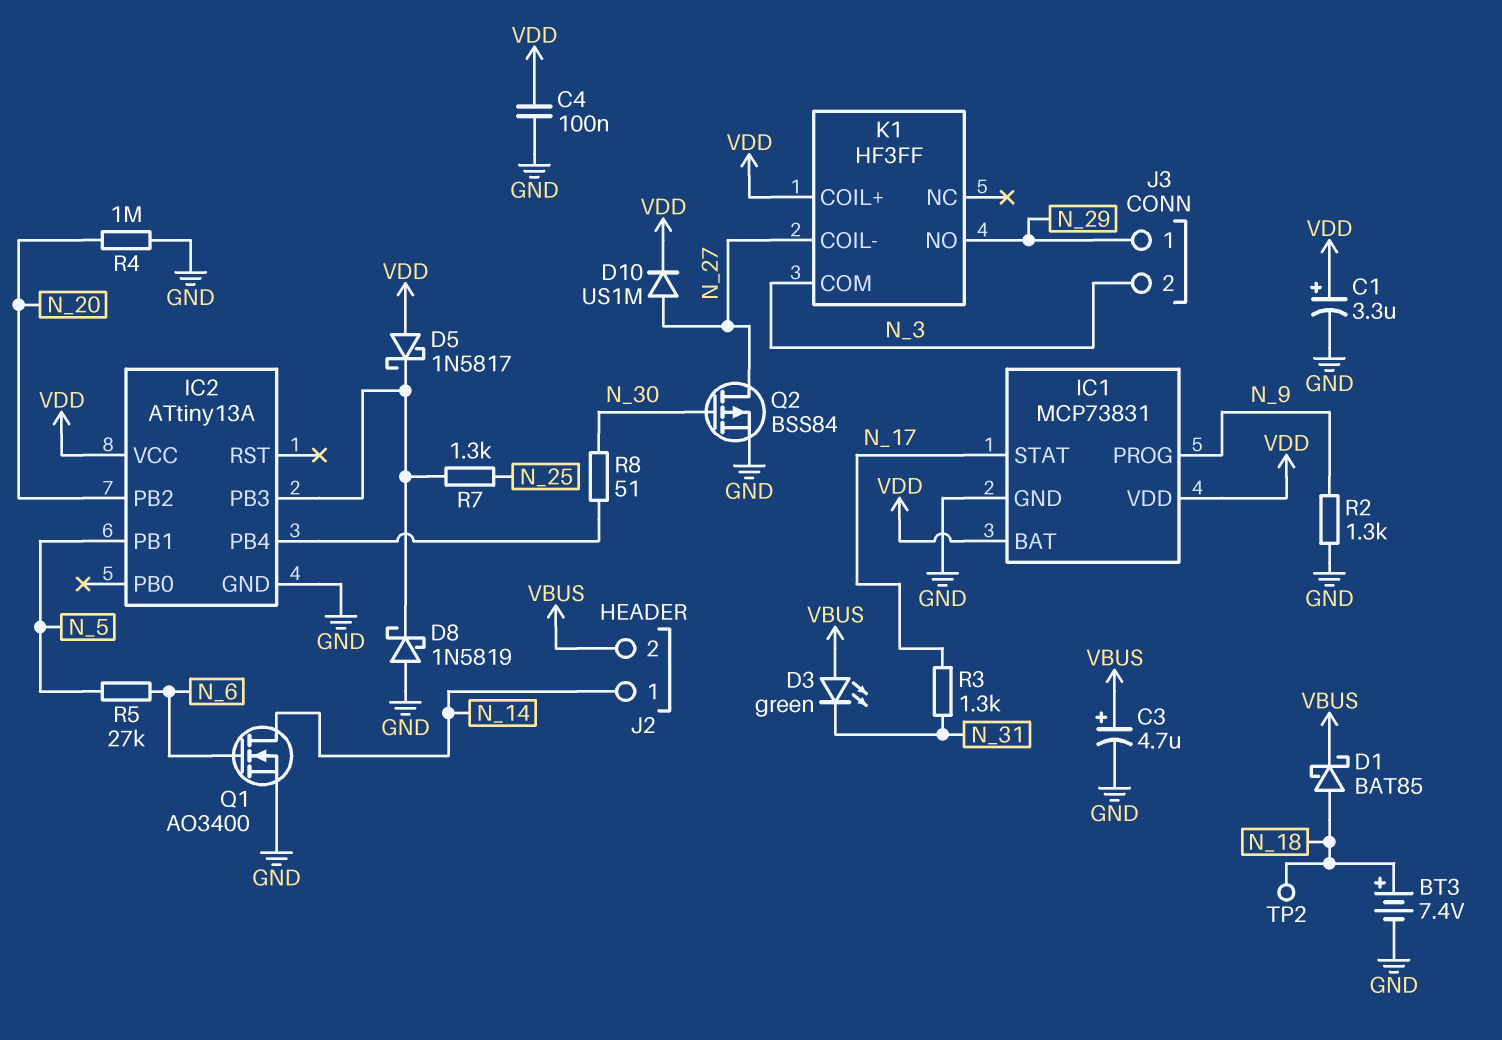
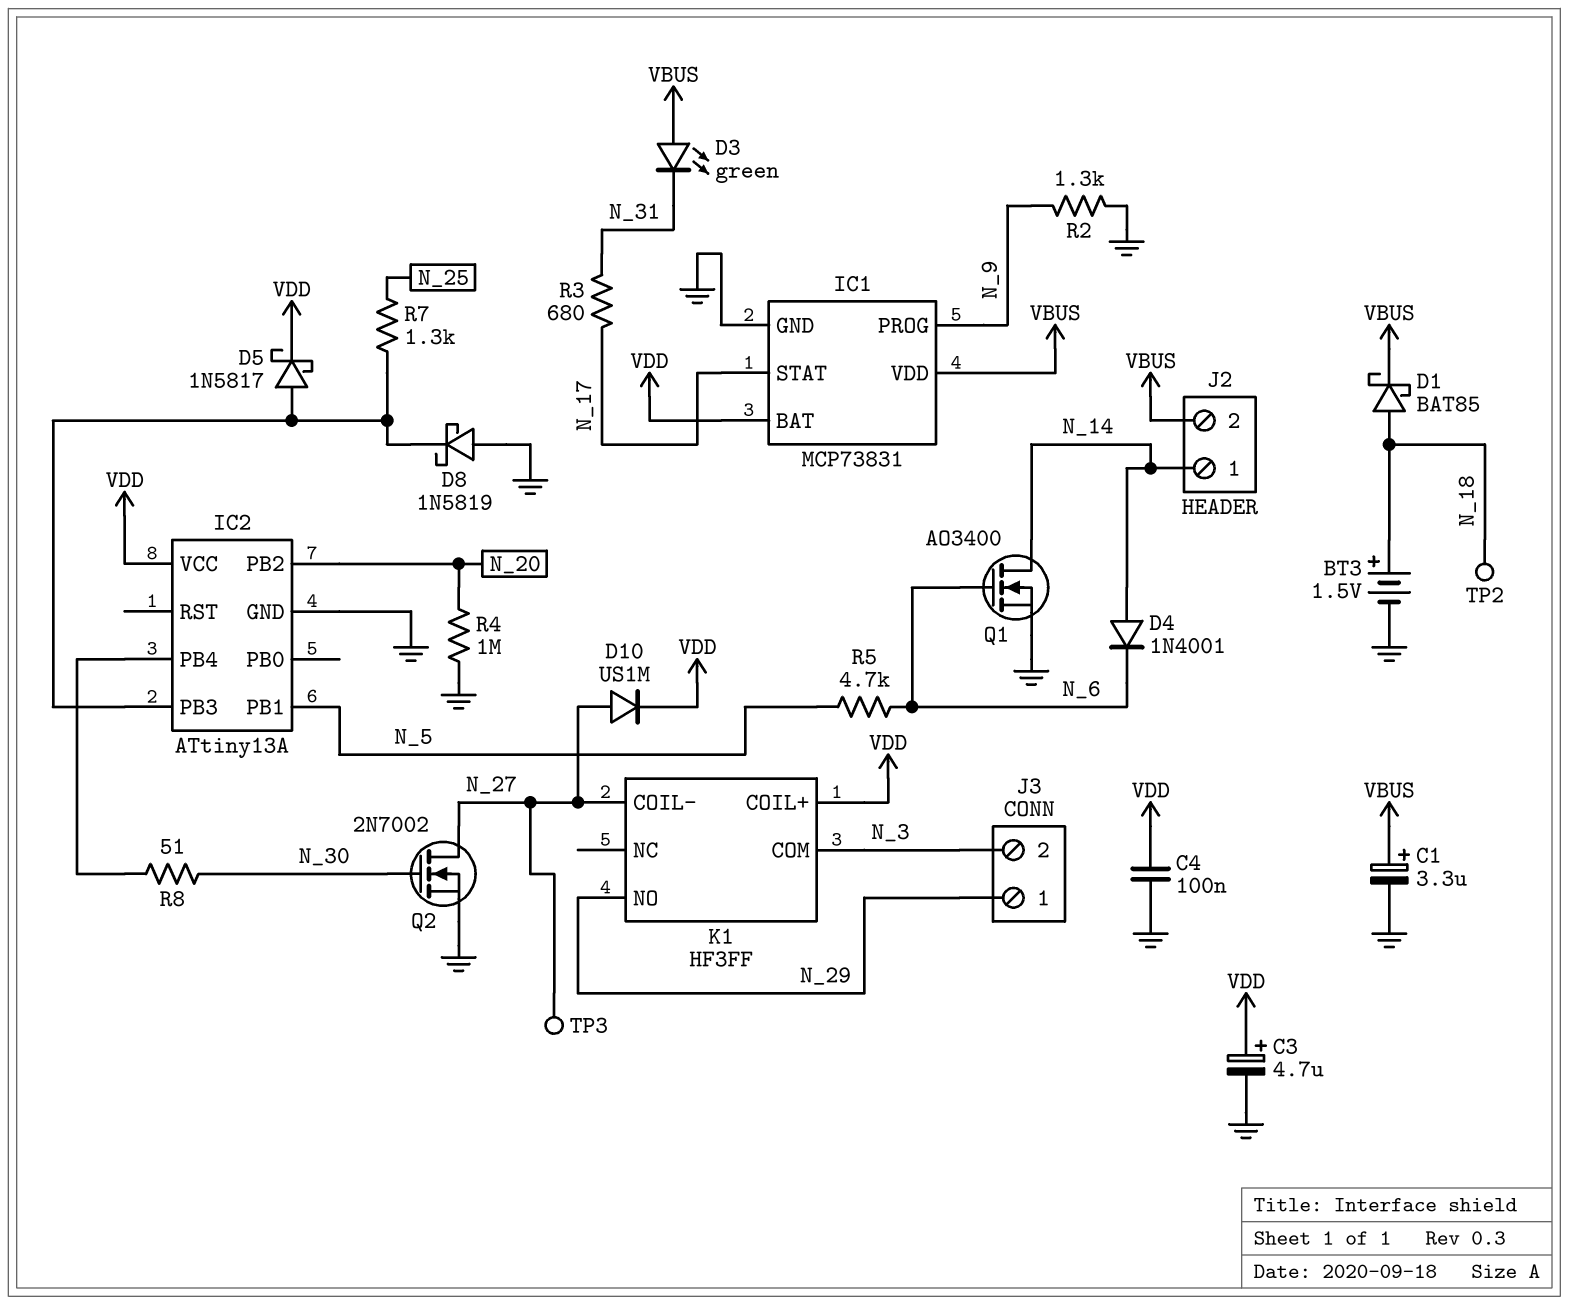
BT3: 7.4V (plus N_18, minus GND) -> 1.5V (plus N_18, minus GND)
C1: 3.3uF (plus VDD, minus GND) -> 3.3uF (plus VBUS, minus GND)
C3: 4.7uF (plus VBUS, minus GND) -> 4.7uF (plus VDD, minus GND)
D4: none -> diode 1N4001 (A N_14, K N_6)
D5: schottky 1N5817 (A VDD, K IC2/PB3) -> schottky 1N5817 (A IC2/PB3, K VDD)
IC1 pin VDD: VDD -> VBUS
Q2: PMOS BSS84 (G N_30, D N_27, S GND) -> NMOS 2N7002 (G N_30, D N_27, S GND)
R3: 1.3k (N_17, N_31) -> 680 (N_17, N_31)
R5: 27k (N_5, N_6) -> 4.7k (N_5, N_6)
TP3: none -> test point (N_27)

